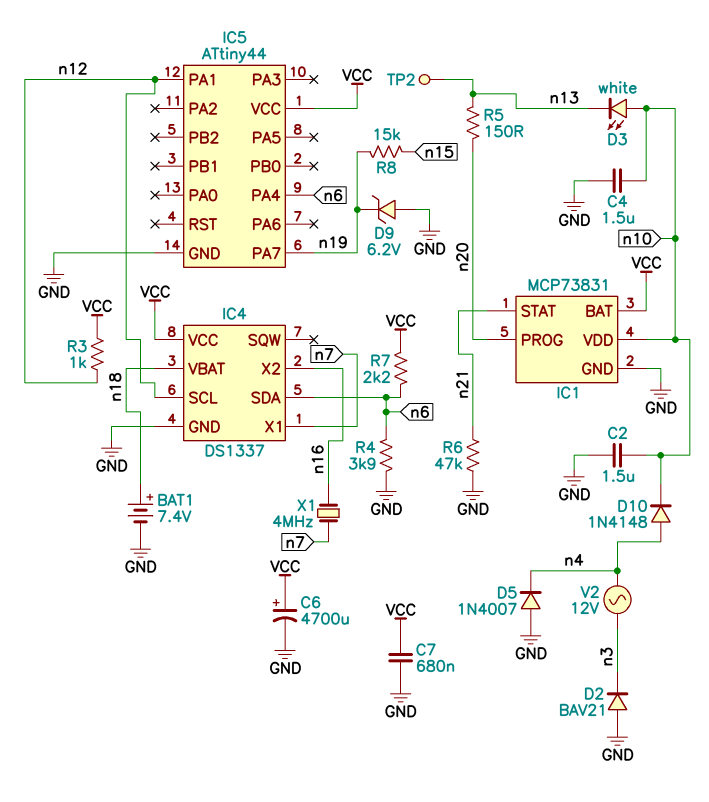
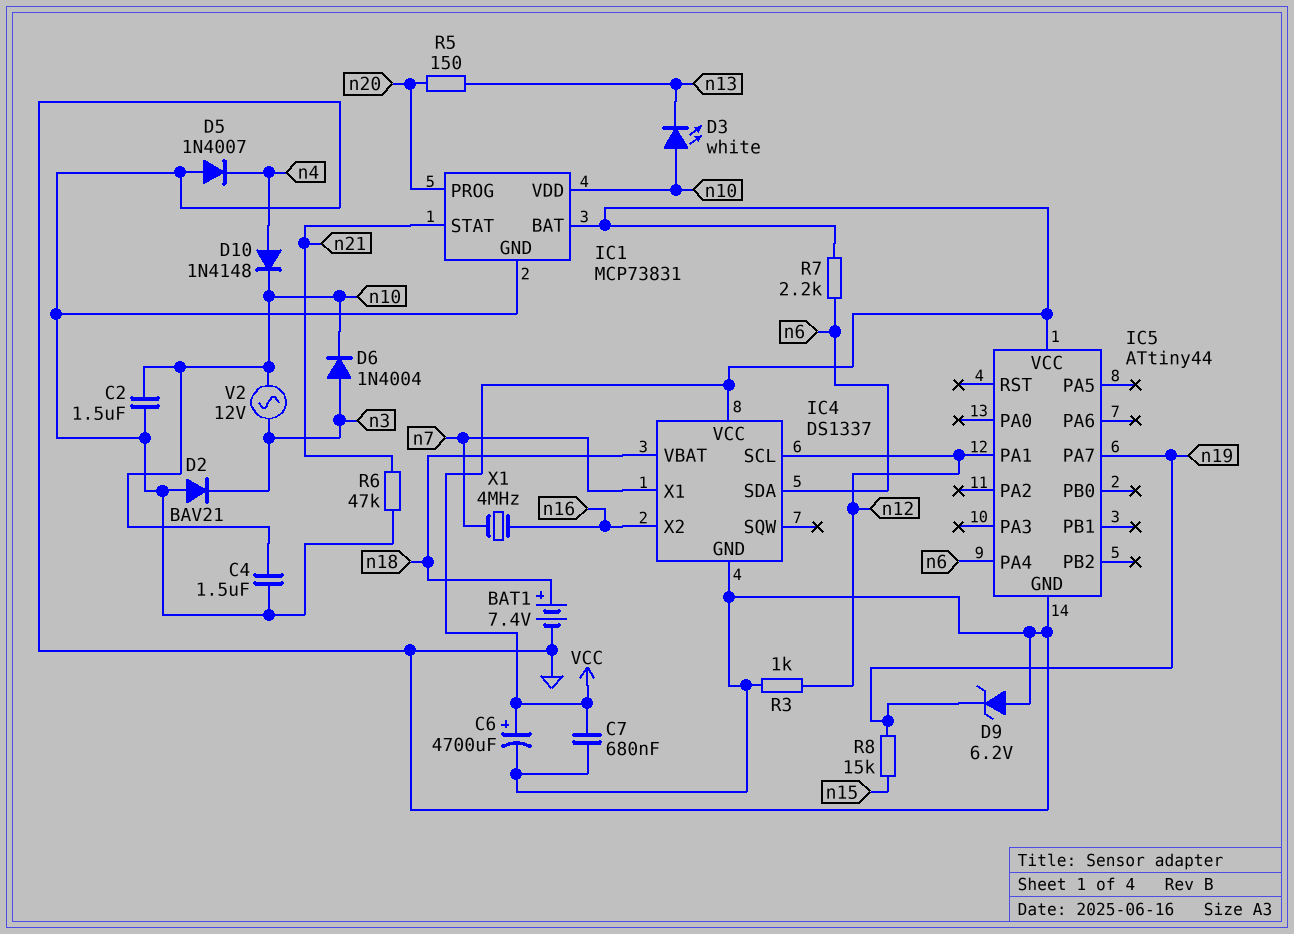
D6: none -> diode 1N4004 (A n3, K n10)
R3: 1k (VCC, n12) -> 1k (GND, n12)
R4: 3.9k (GND, n6) -> none
TP2: test point (n13) -> none
V2: AC 12V (n3, n4) -> AC 12V (n3, n10)

